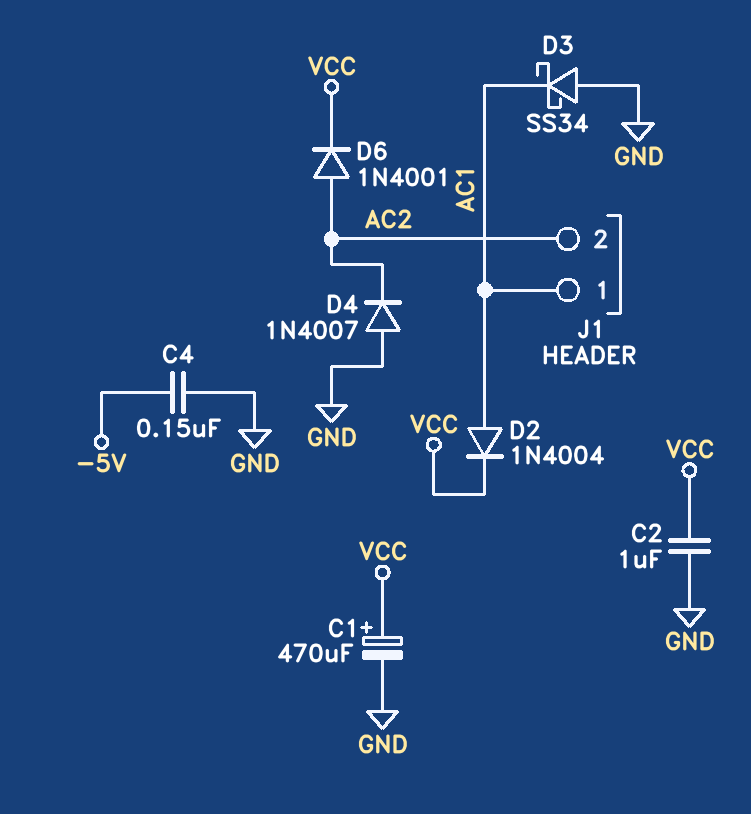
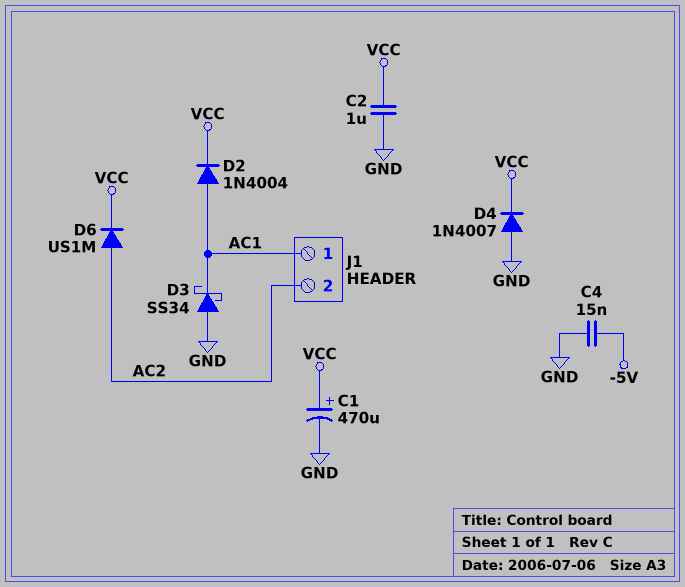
C4: 150nF (-5V, GND) -> 15nF (-5V, GND)
D4: diode 1N4007 (A GND, K AC2) -> diode 1N4007 (A GND, K VCC)
D6: diode 1N4001 (A AC2, K VCC) -> diode US1M (A AC2, K VCC)

